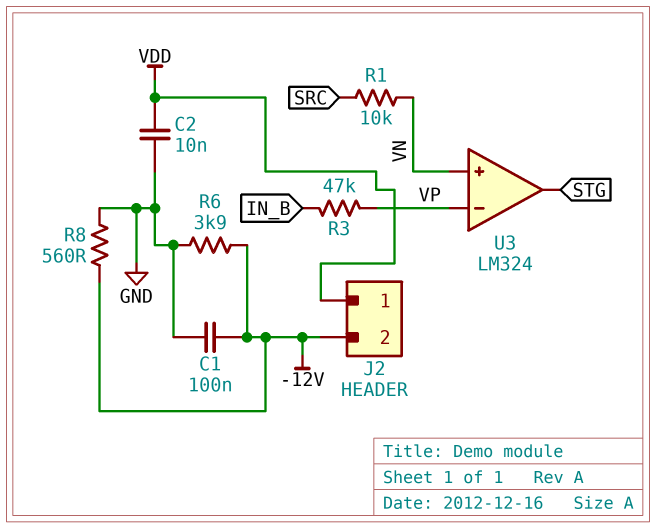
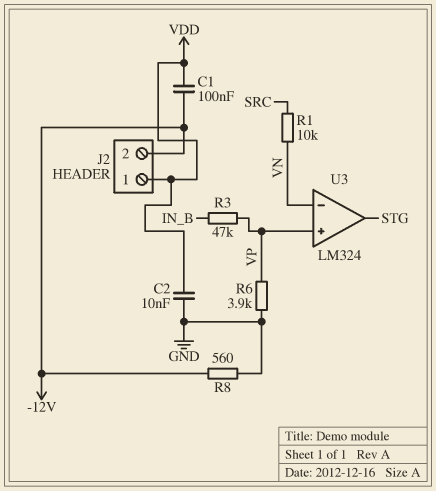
C1: 100nF (-12V, GND) -> 100nF (-12V, VDD)
R6: 3.9k (-12V, GND) -> 3.9k (GND, VP)
U3 pin in+: VN -> VP
U3 pin in-: VP -> VN

